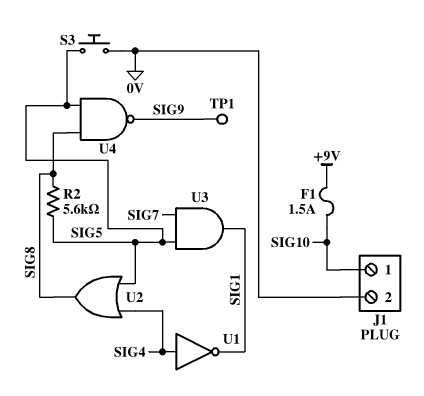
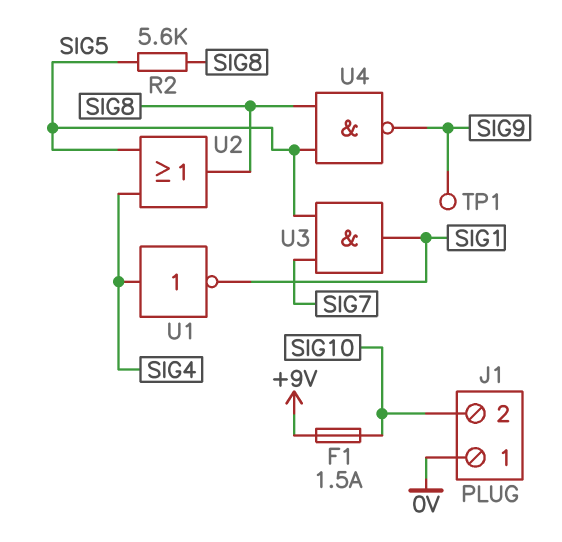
J1 pin 1: SIG10 -> 0V
J1 pin 2: 0V -> SIG10
S3: button (0V, SIG5) -> none

